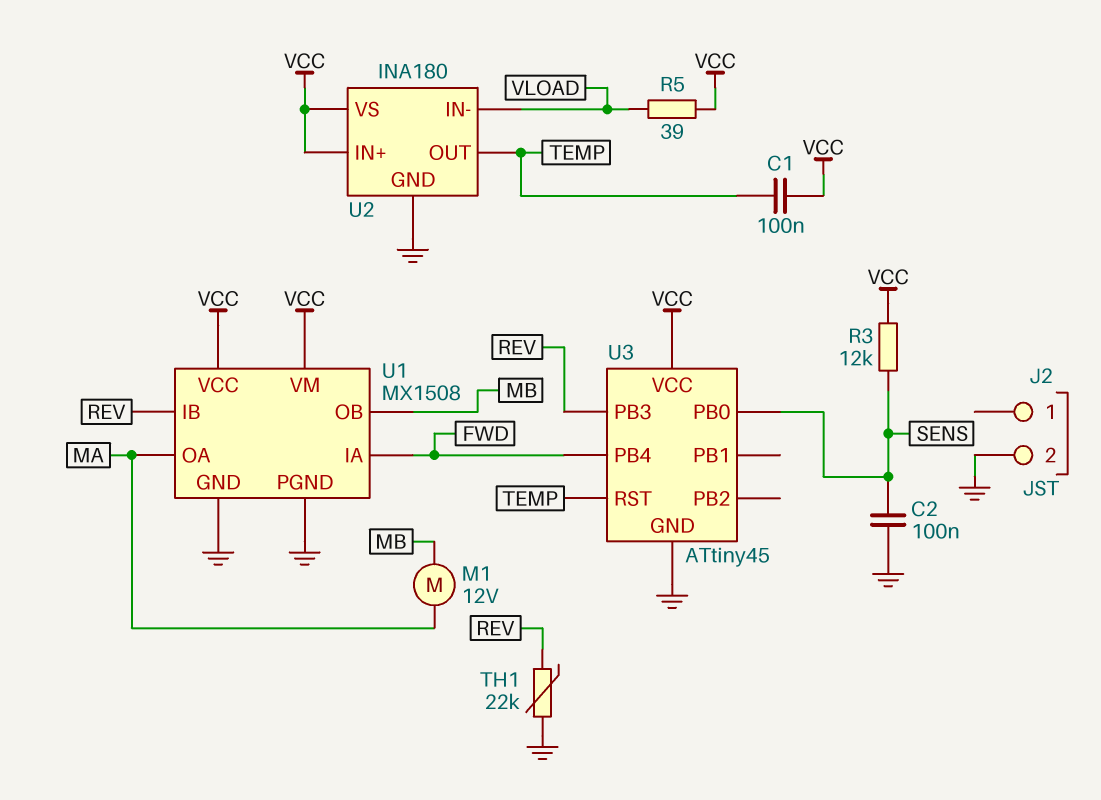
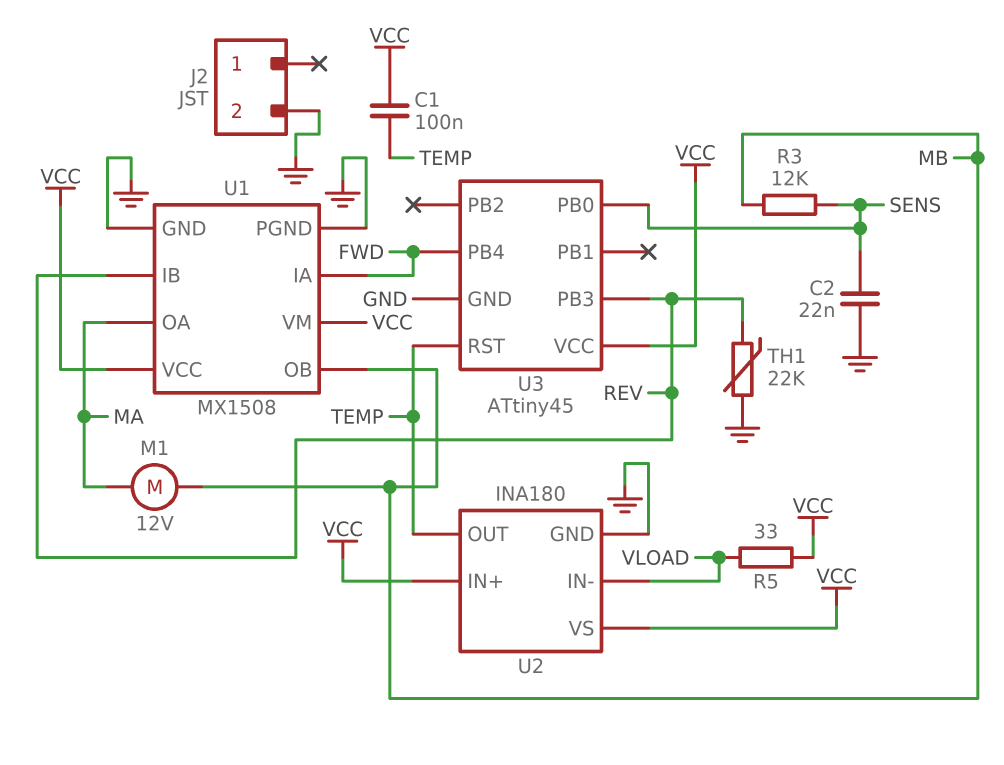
C2: 100nF (GND, SENS) -> 22nF (GND, SENS)
R3: 12k (SENS, VCC) -> 12k (MB, SENS)
R5: 39 (VCC, VLOAD) -> 33 (VCC, VLOAD)

